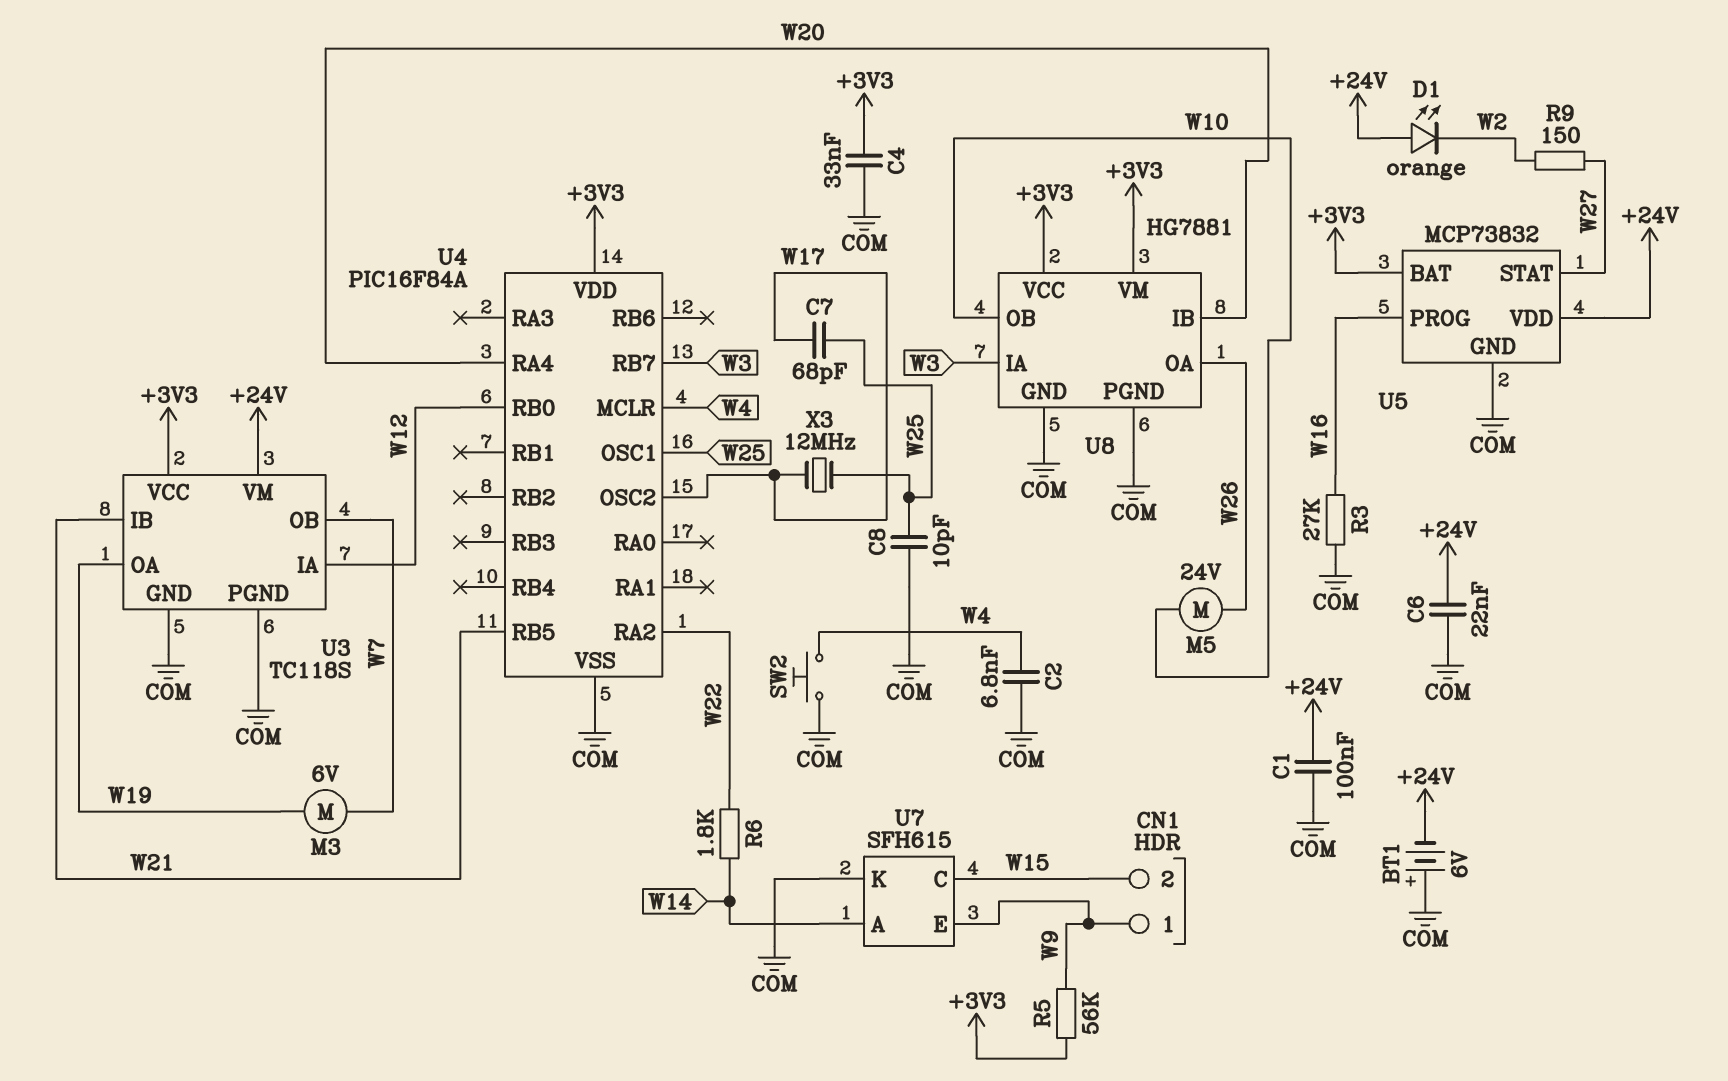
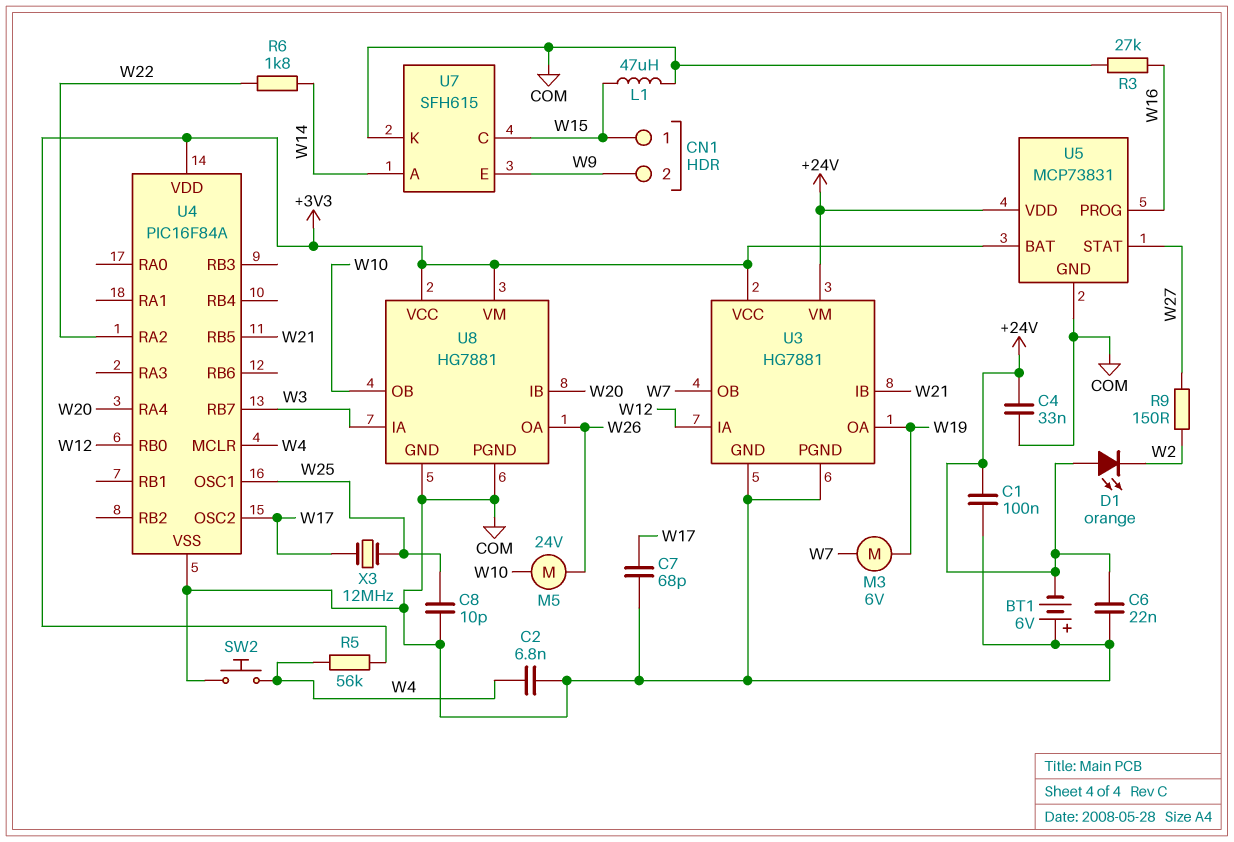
C4: 33nF (+3V3, COM) -> 33nF (+24V, COM)
C7: 68pF (W17, W25) -> 68pF (COM, W17)
CN1 pin 1: W9 -> W15
CN1 pin 2: W15 -> W9
L1: none -> 47uH (COM, W15)
R5: 56k (+3V3, W9) -> 56k (+3V3, W4)
U3: TC118S -> HG7881
U5: MCP73832 -> MCP73831

